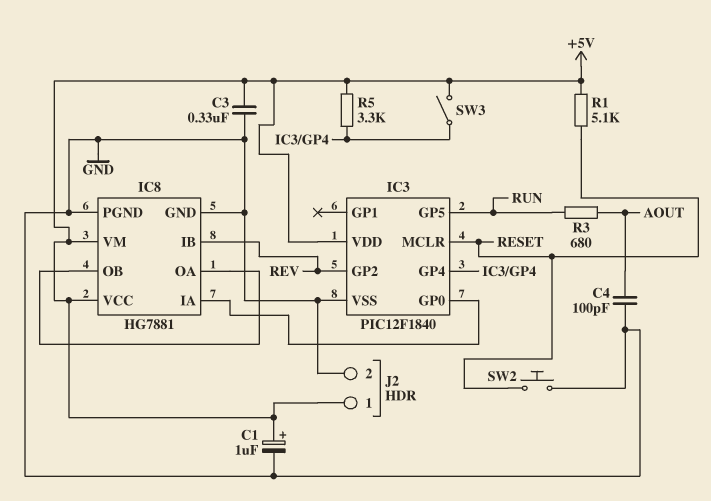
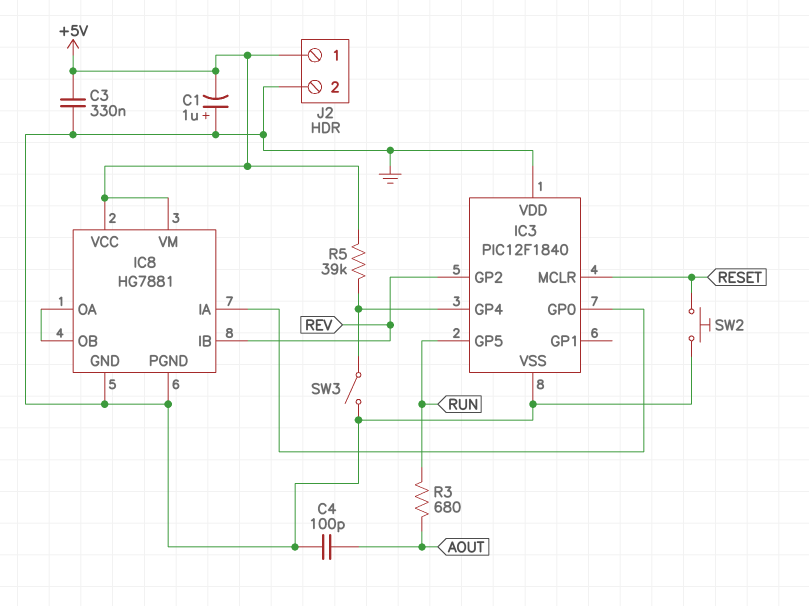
C1: 1uF (plus +5V, minus GND) -> 1uF (plus GND, minus +5V)
IC3 pin VDD: +5V -> GND
R1: 5.1k (+5V, RESET) -> none
R5: 3.3k (+5V, IC3/GP4) -> 39k (+5V, IC3/GP4)
SW3: switch (+5V, IC3/GP4) -> switch (GND, IC3/GP4)

